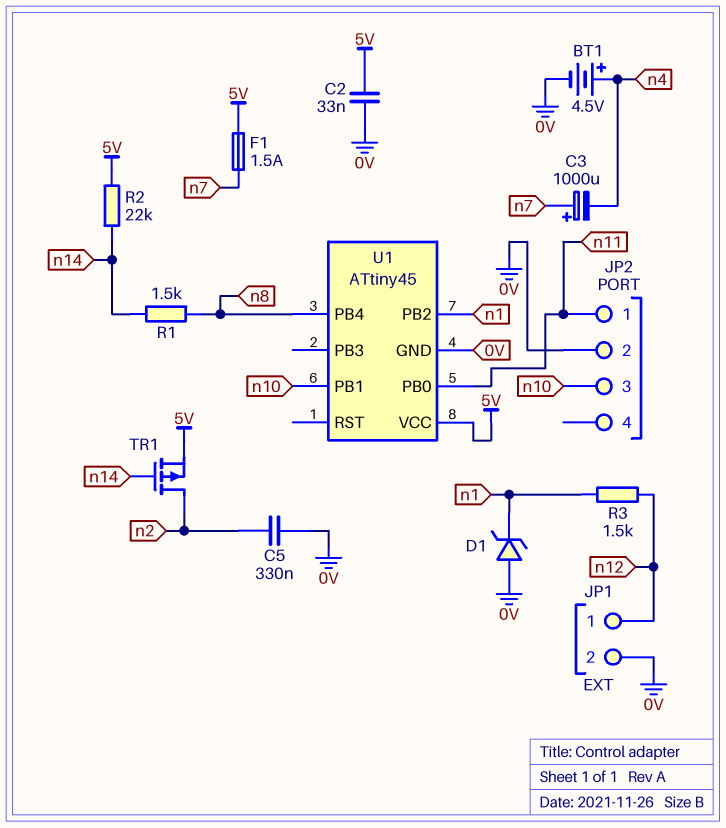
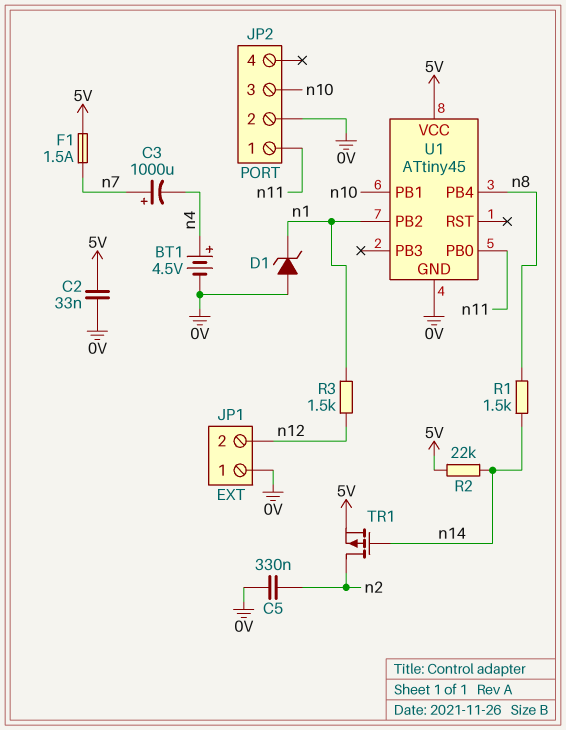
JP1 pin 1: n12 -> 0V
JP1 pin 2: 0V -> n12

